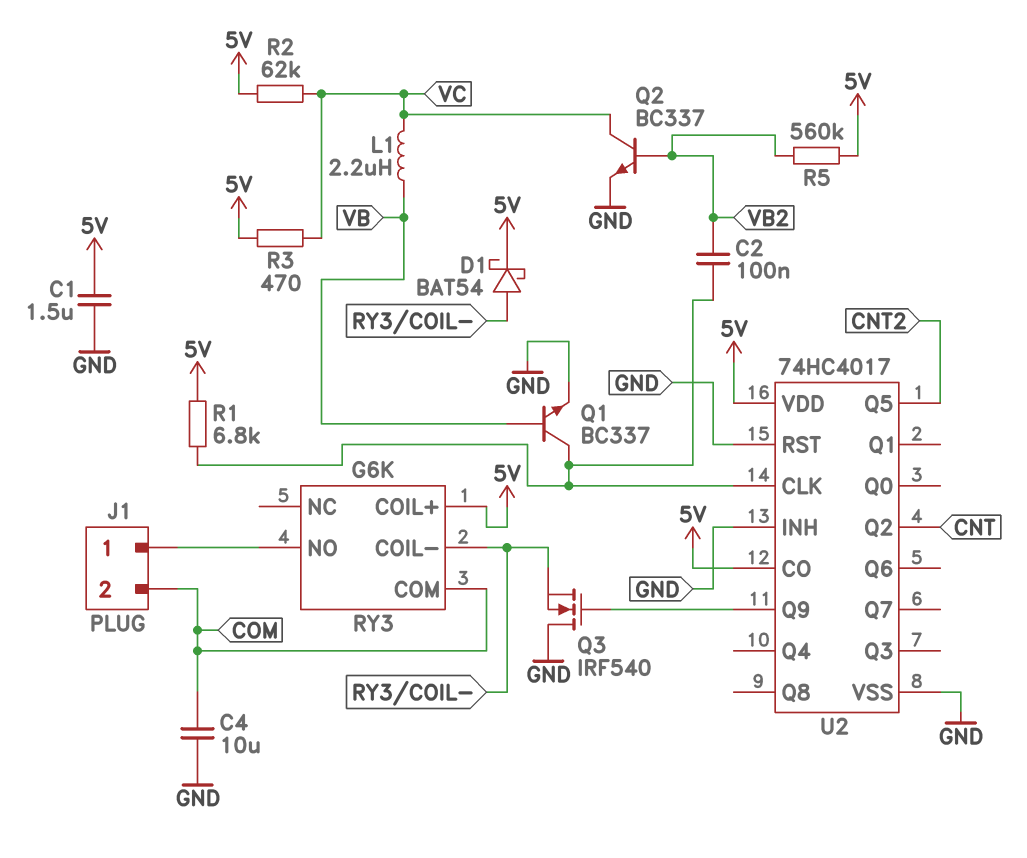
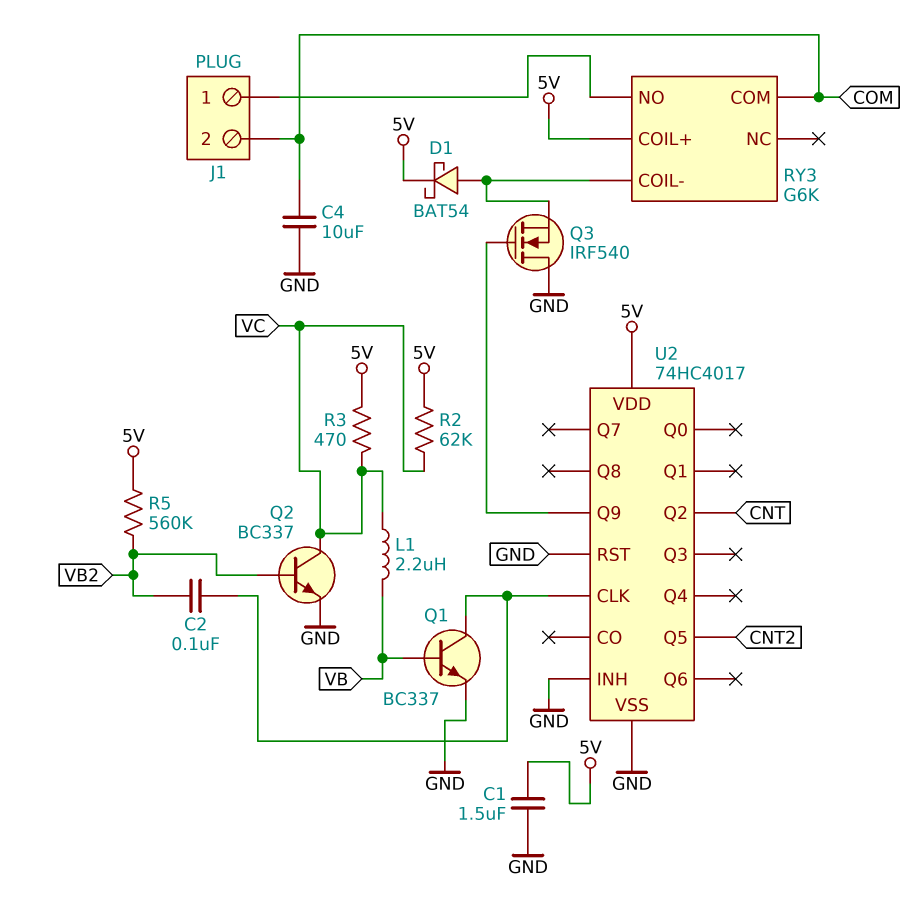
R1: 6.8k (5V, U2/CLK) -> none
U2 pin CO: 5V -> none

